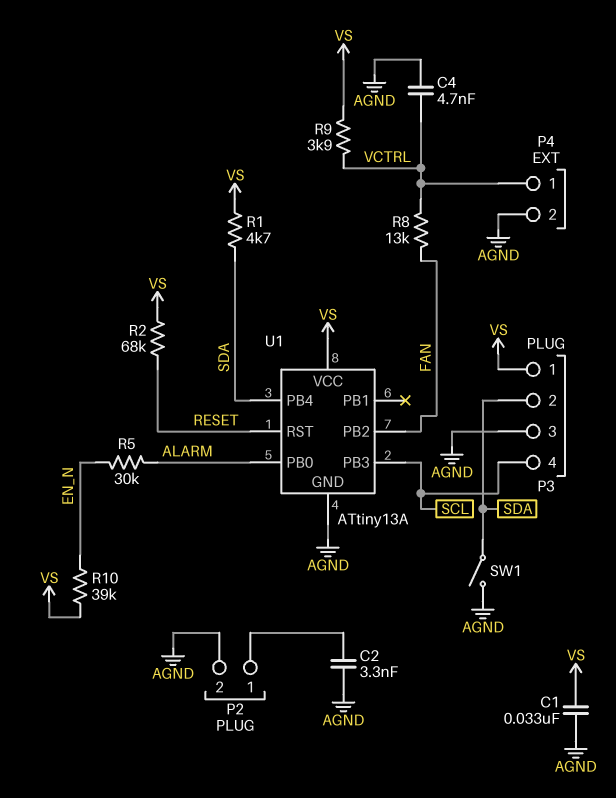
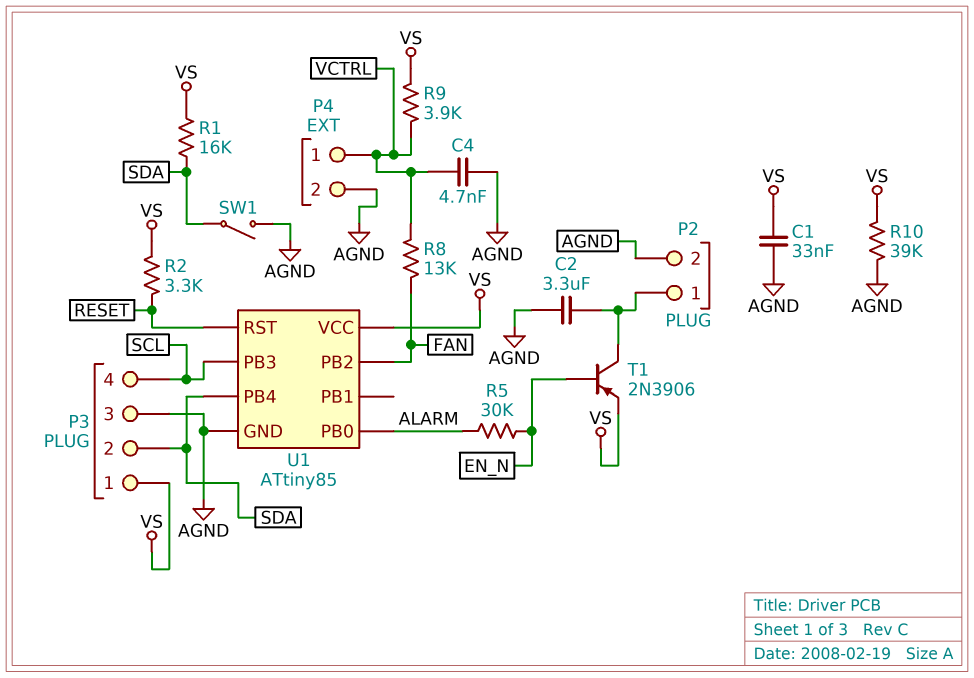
C2: 3.3nF (AGND, P2/1) -> 3.3uF (AGND, P2/1)
R1: 4.7k (SDA, VS) -> 16k (SDA, VS)
R2: 68k (RESET, VS) -> 3.3k (RESET, VS)
R10: 39k (EN_N, VS) -> 39k (AGND, VS)
T1: none -> PNP 2N3906 (B EN_N, C P2/1, E VS)
U1: ATtiny13A -> ATtiny85

